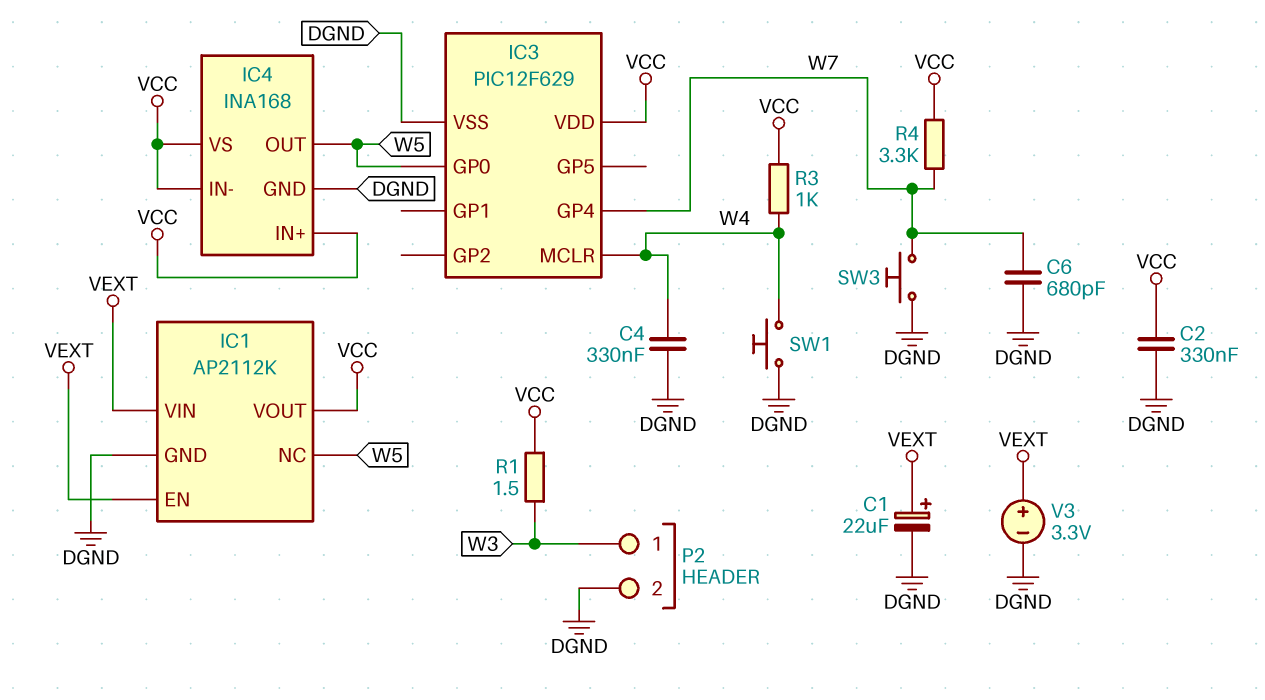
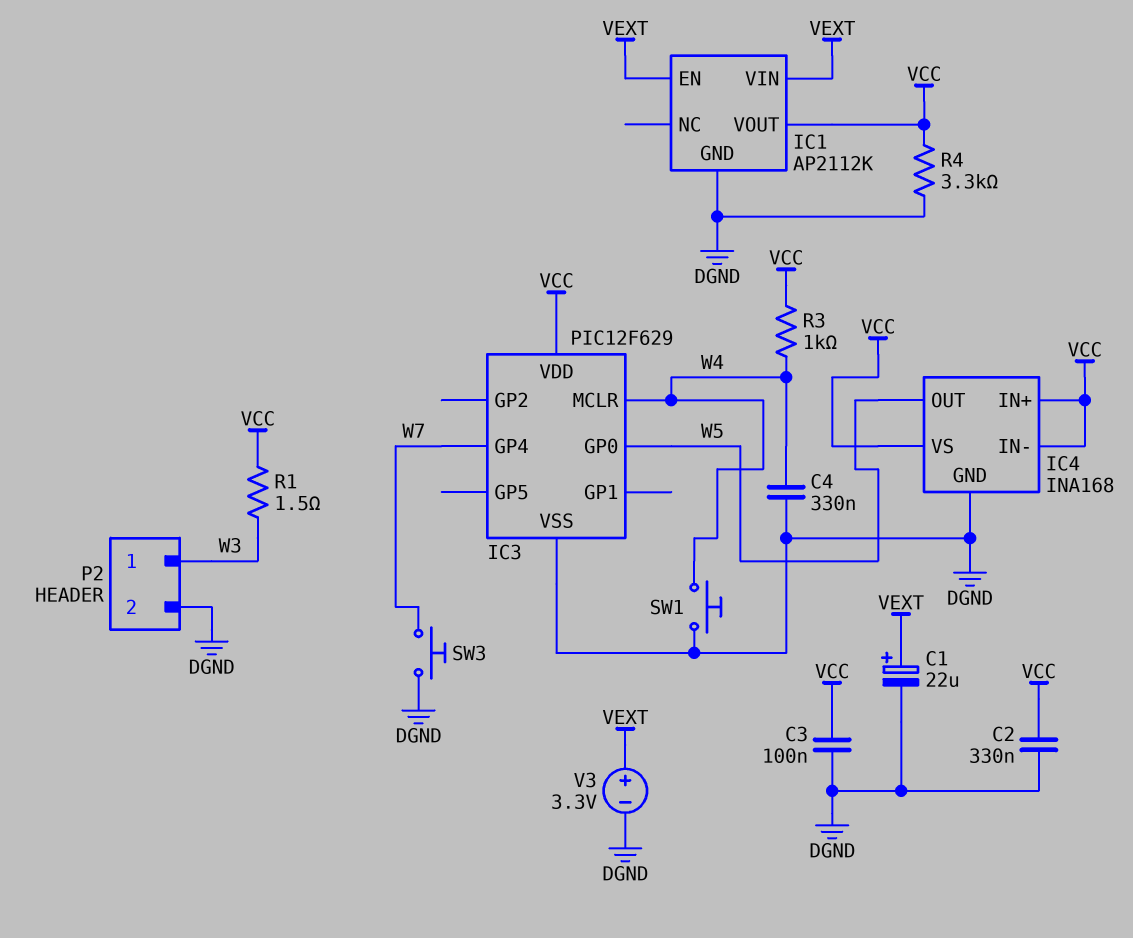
C3: none -> 100nF (DGND, VCC)
C6: 680pF (DGND, W7) -> none
IC1 pin NC: W5 -> none
R4: 3.3k (VCC, W7) -> 3.3k (DGND, VCC)

